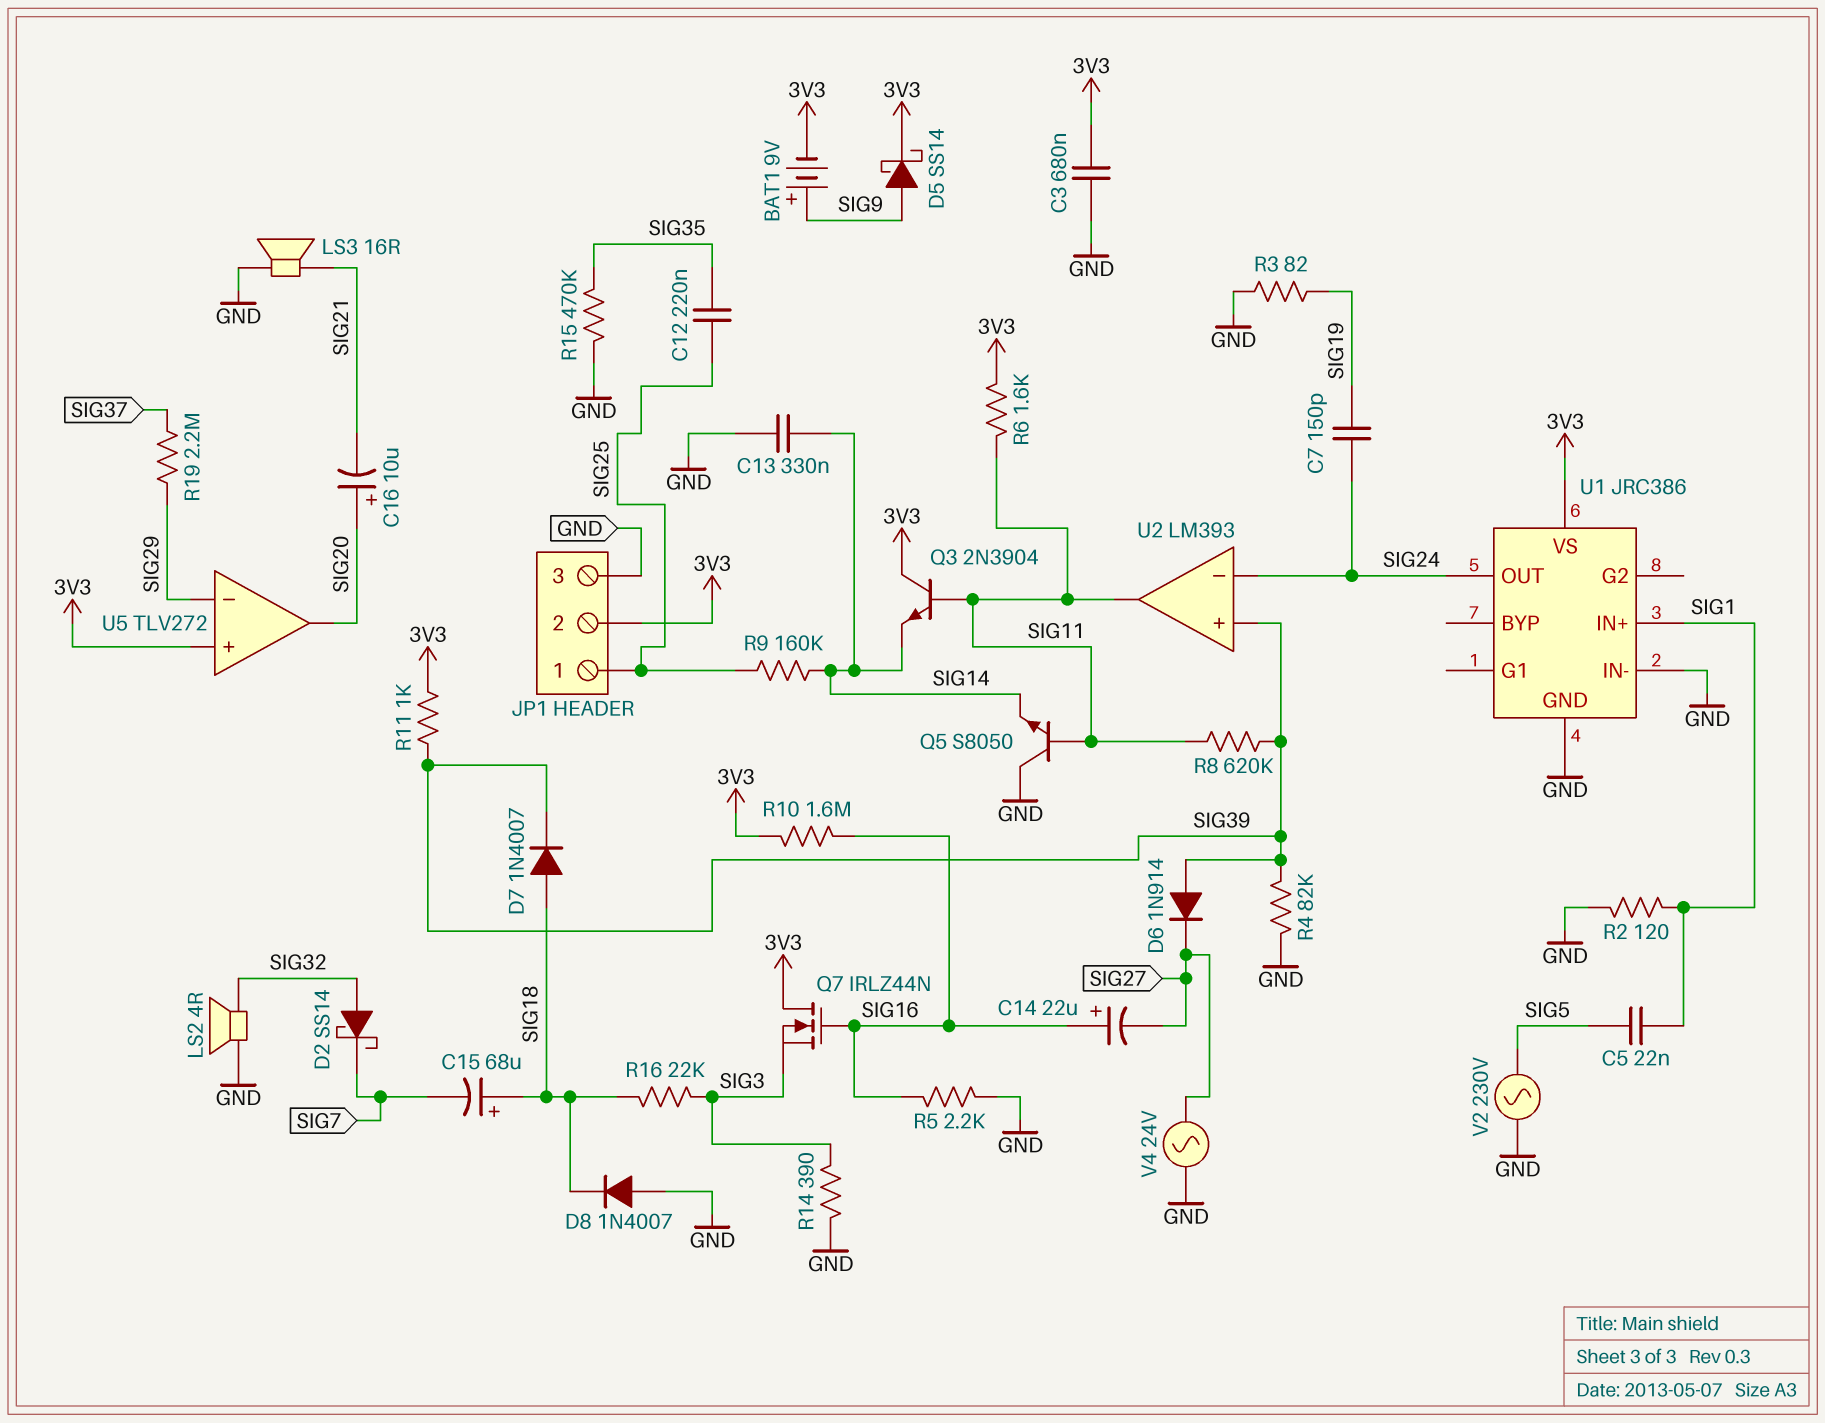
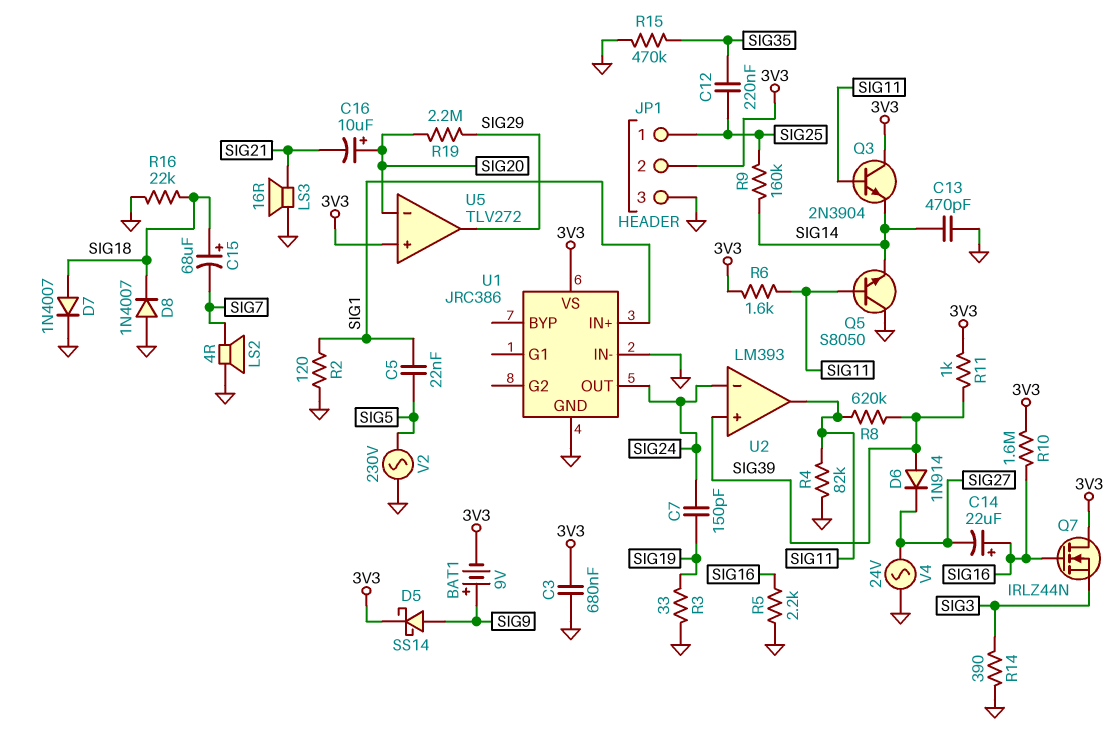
C13: 330nF (GND, SIG14) -> 470pF (GND, SIG14)
D2: schottky SS14 (A SIG32, K SIG7) -> none
D7: diode 1N4007 (A SIG18, K SIG39) -> diode 1N4007 (A SIG18, K GND)
LS2: speaker 4R (GND, SIG32) -> speaker 4R (GND, SIG7)
R3: 82 (GND, SIG19) -> 33 (GND, SIG19)
R4: 82k (GND, SIG39) -> 82k (GND, SIG11)
R16: 22k (SIG3, SIG18) -> 22k (GND, SIG18)
R19: 2.2M (SIG29, SIG37) -> 2.2M (SIG20, SIG29)
U5 pin in-: SIG29 -> SIG20
U5 pin out: SIG20 -> SIG29

